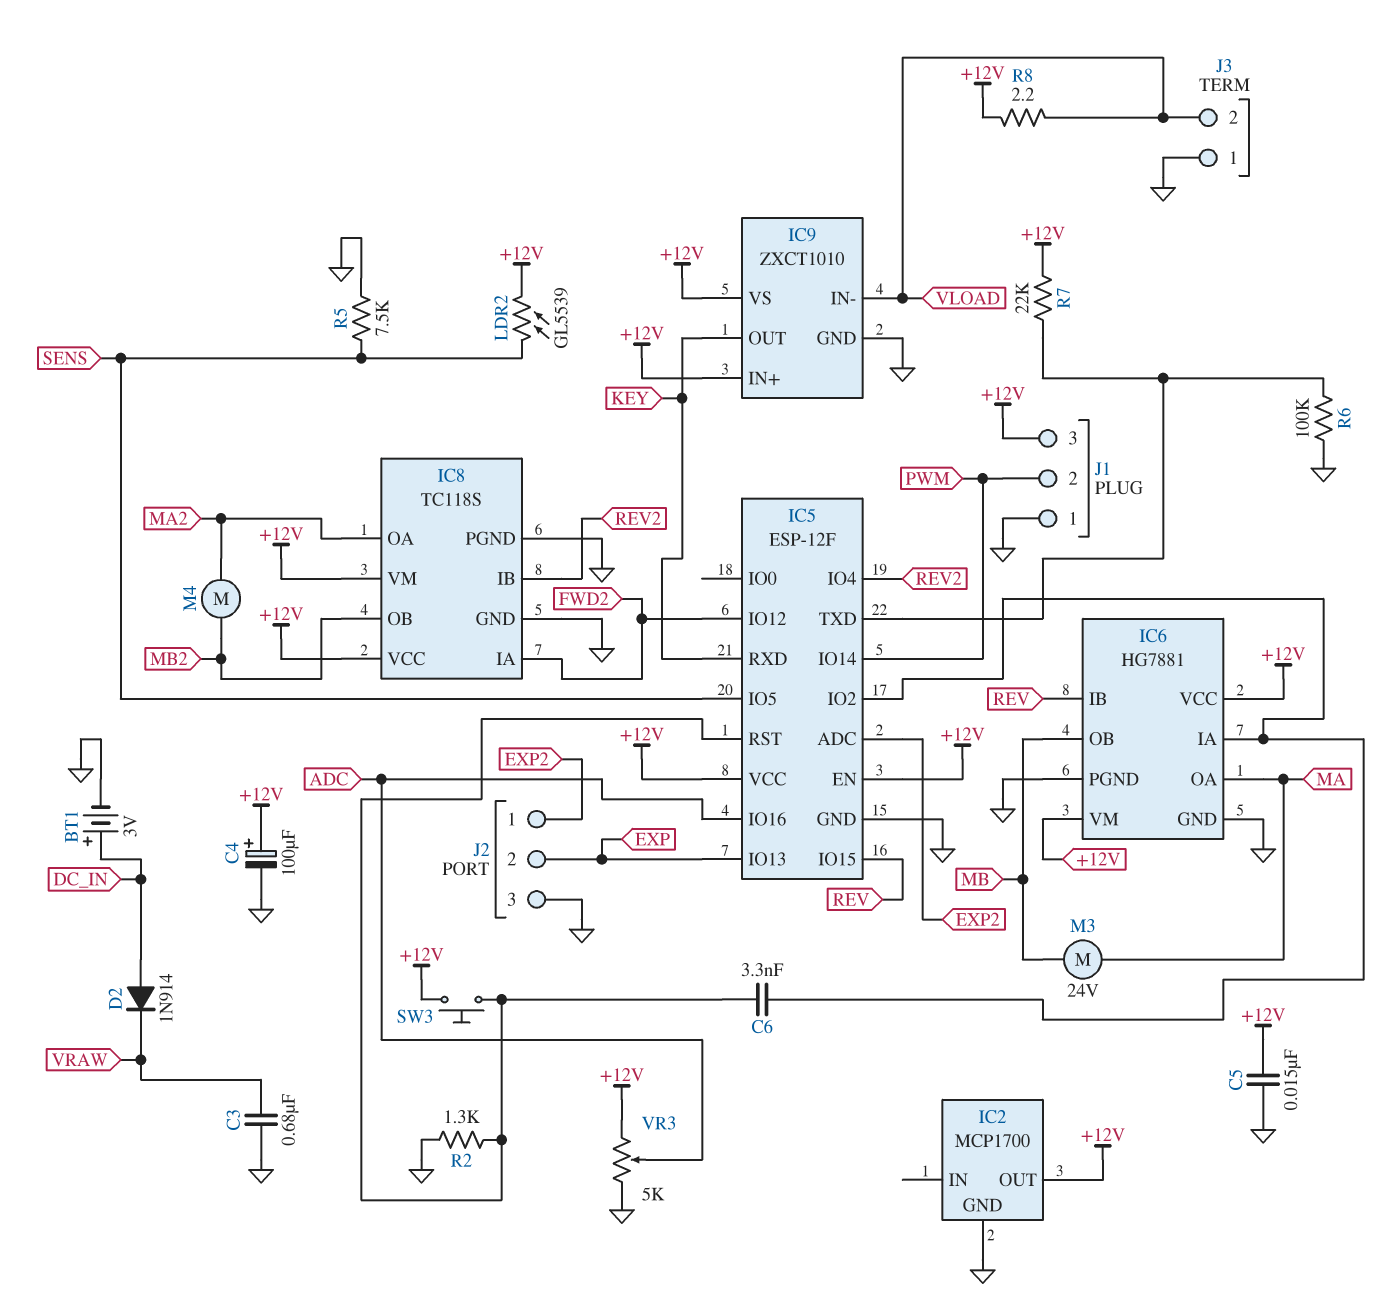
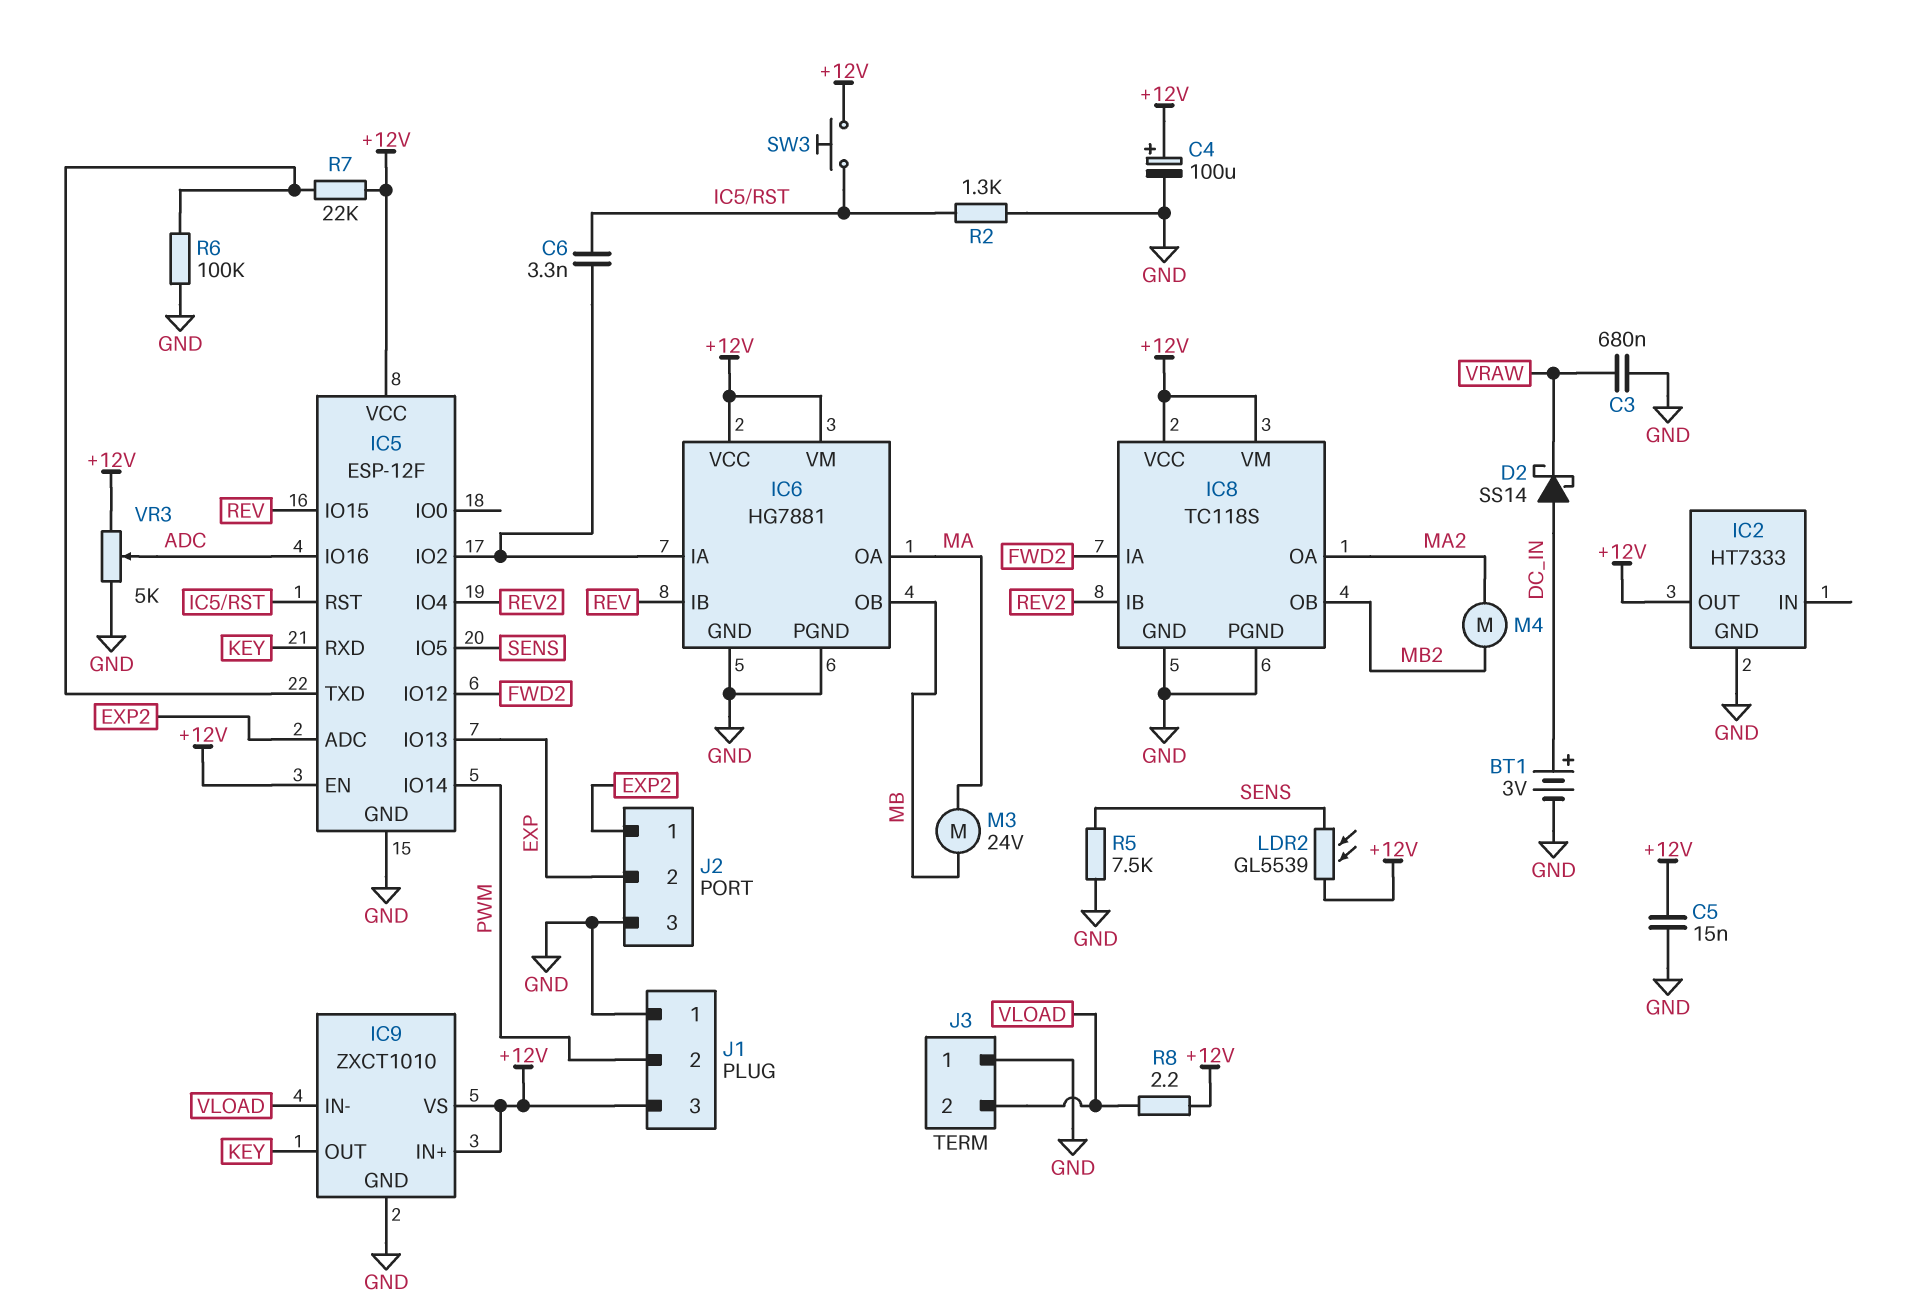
D2: diode 1N914 (A DC_IN, K VRAW) -> schottky SS14 (A DC_IN, K VRAW)
IC2: MCP1700 -> HT7333

